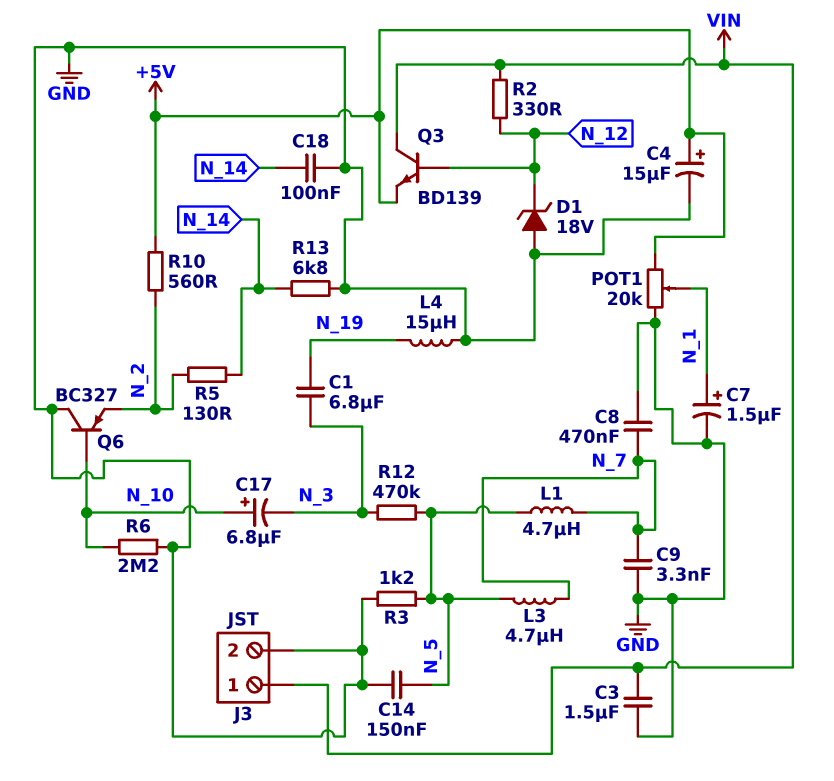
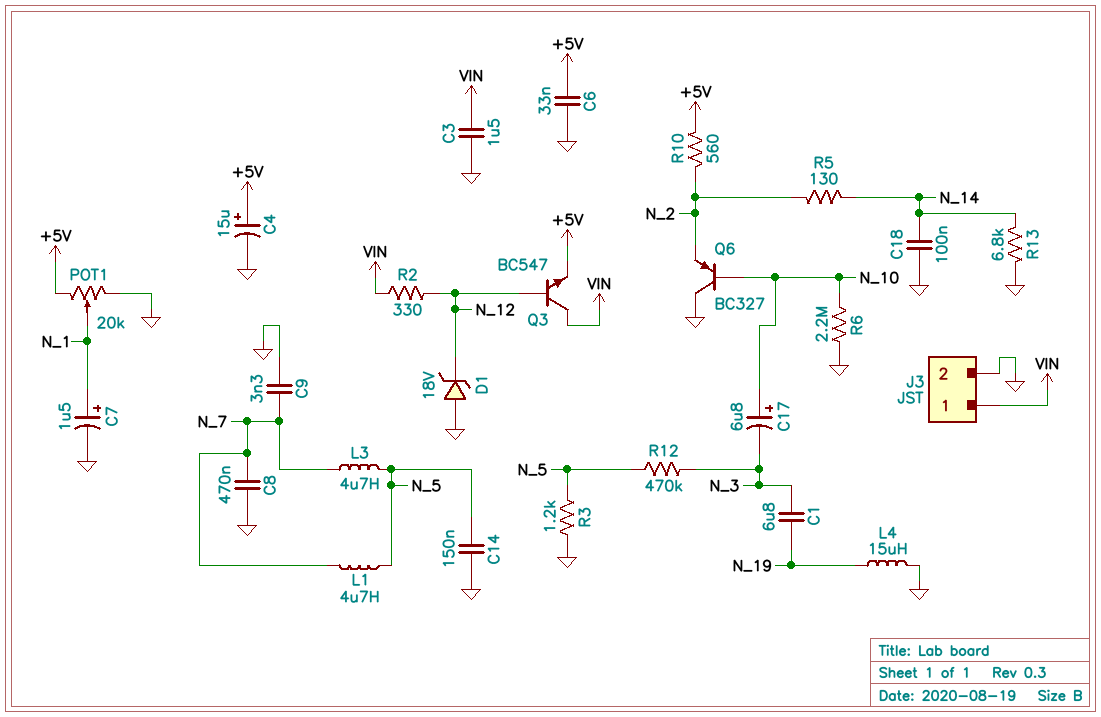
C6: none -> 33nF (+5V, GND)
Q3: NPN BD139 (B N_12, C VIN, E +5V) -> NPN BC547 (B N_12, C VIN, E +5V)

